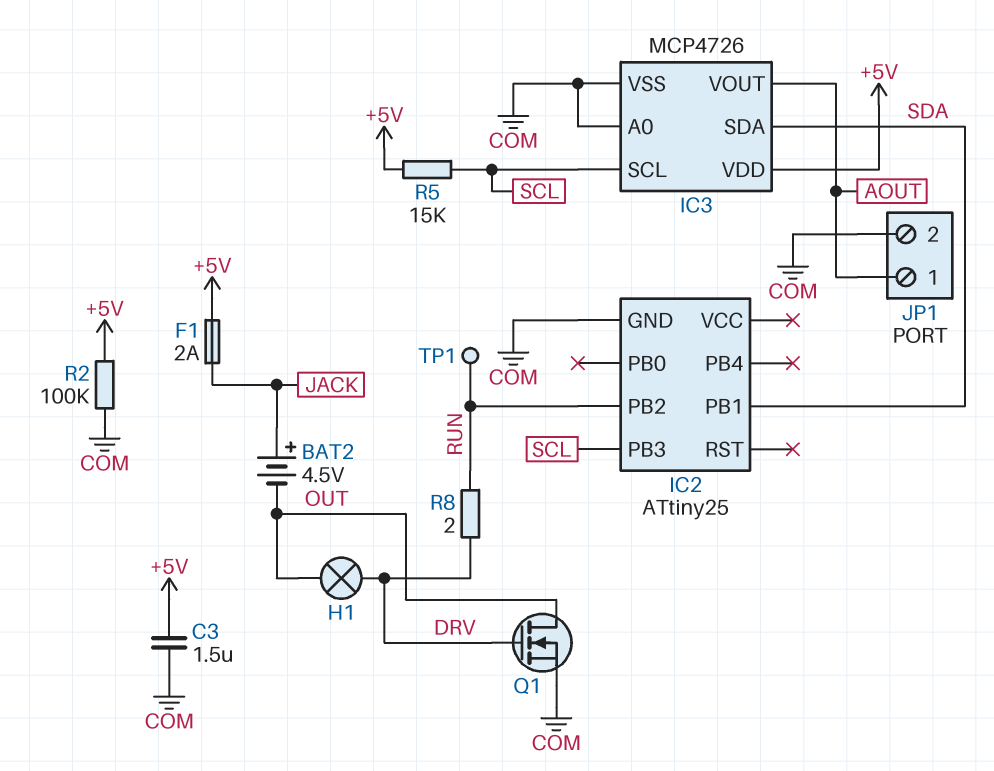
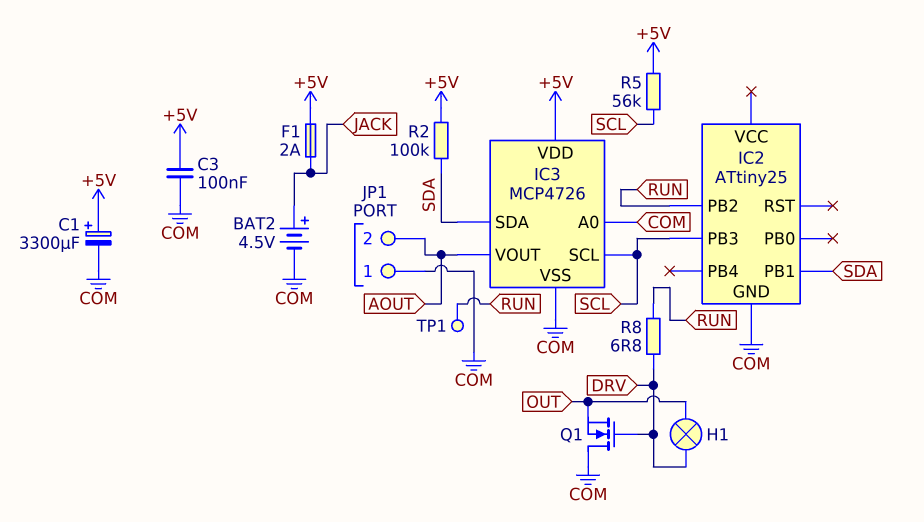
BAT2: 4.5V (plus JACK, minus OUT) -> 4.5V (plus JACK, minus COM)
C1: none -> 3300uF (plus +5V, minus COM)
C3: 1.5uF (+5V, COM) -> 100nF (+5V, COM)
JP1 pin 1: AOUT -> COM
JP1 pin 2: COM -> AOUT
Q1: NMOS (G DRV, D OUT, S COM) -> NMOS (G DRV, D COM, S OUT)
R2: 100k (+5V, COM) -> 100k (+5V, SDA)
R5: 15k (+5V, SCL) -> 56k (+5V, SCL)
R8: 2 (DRV, RUN) -> 6.8 (DRV, RUN)

